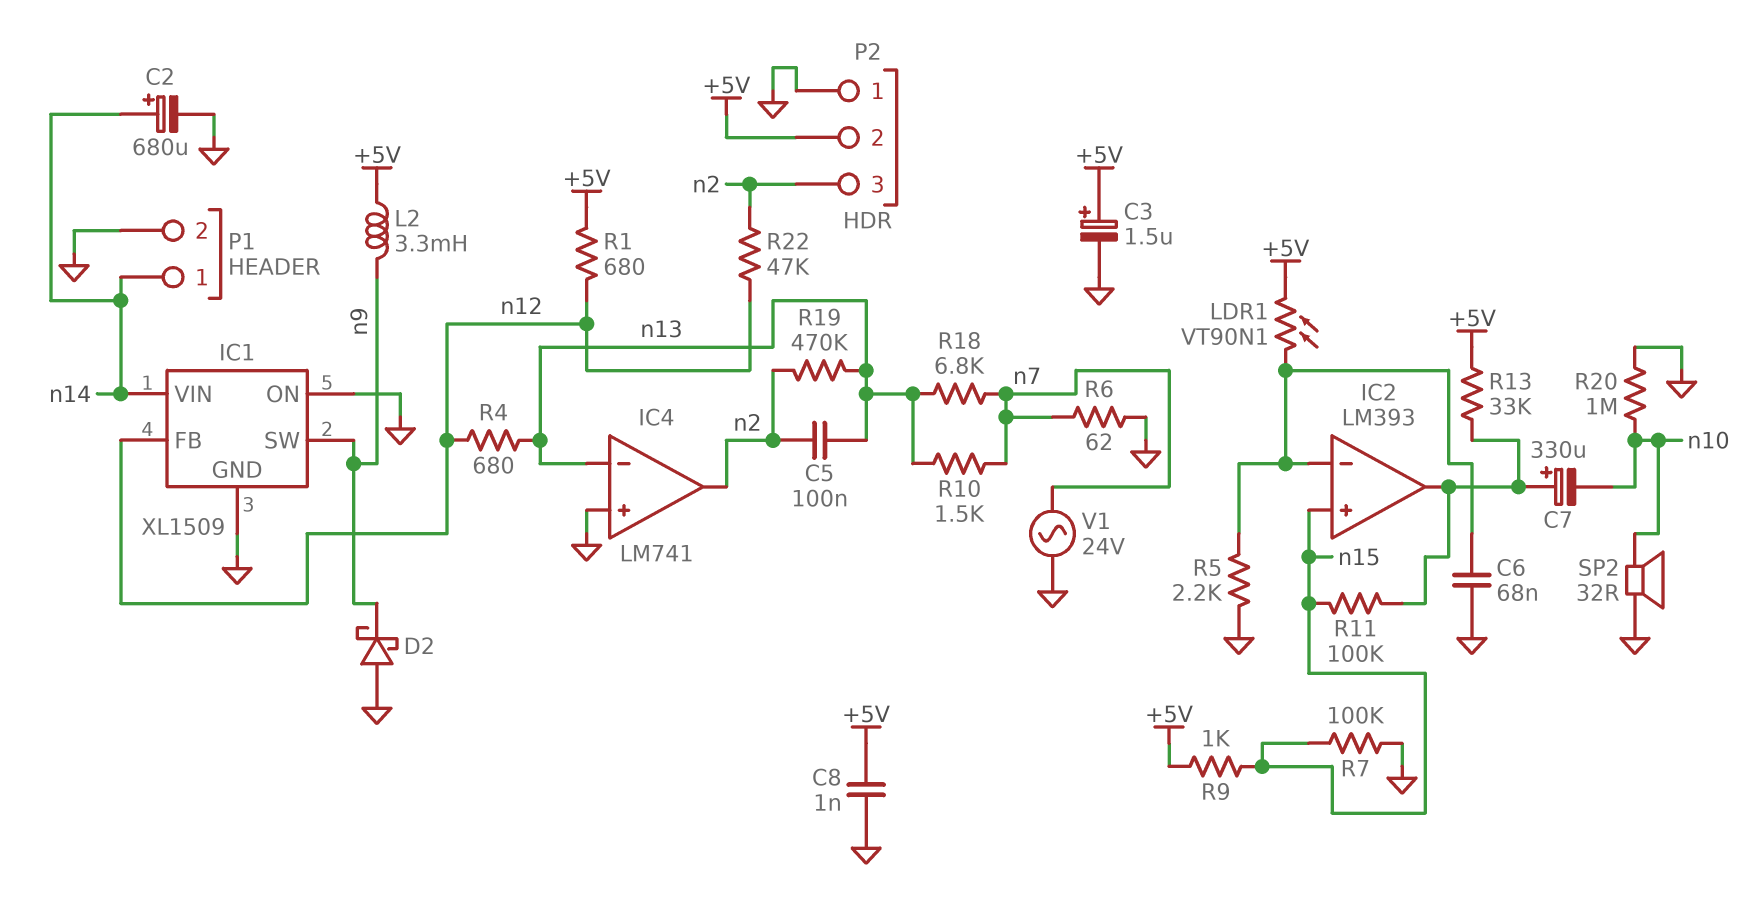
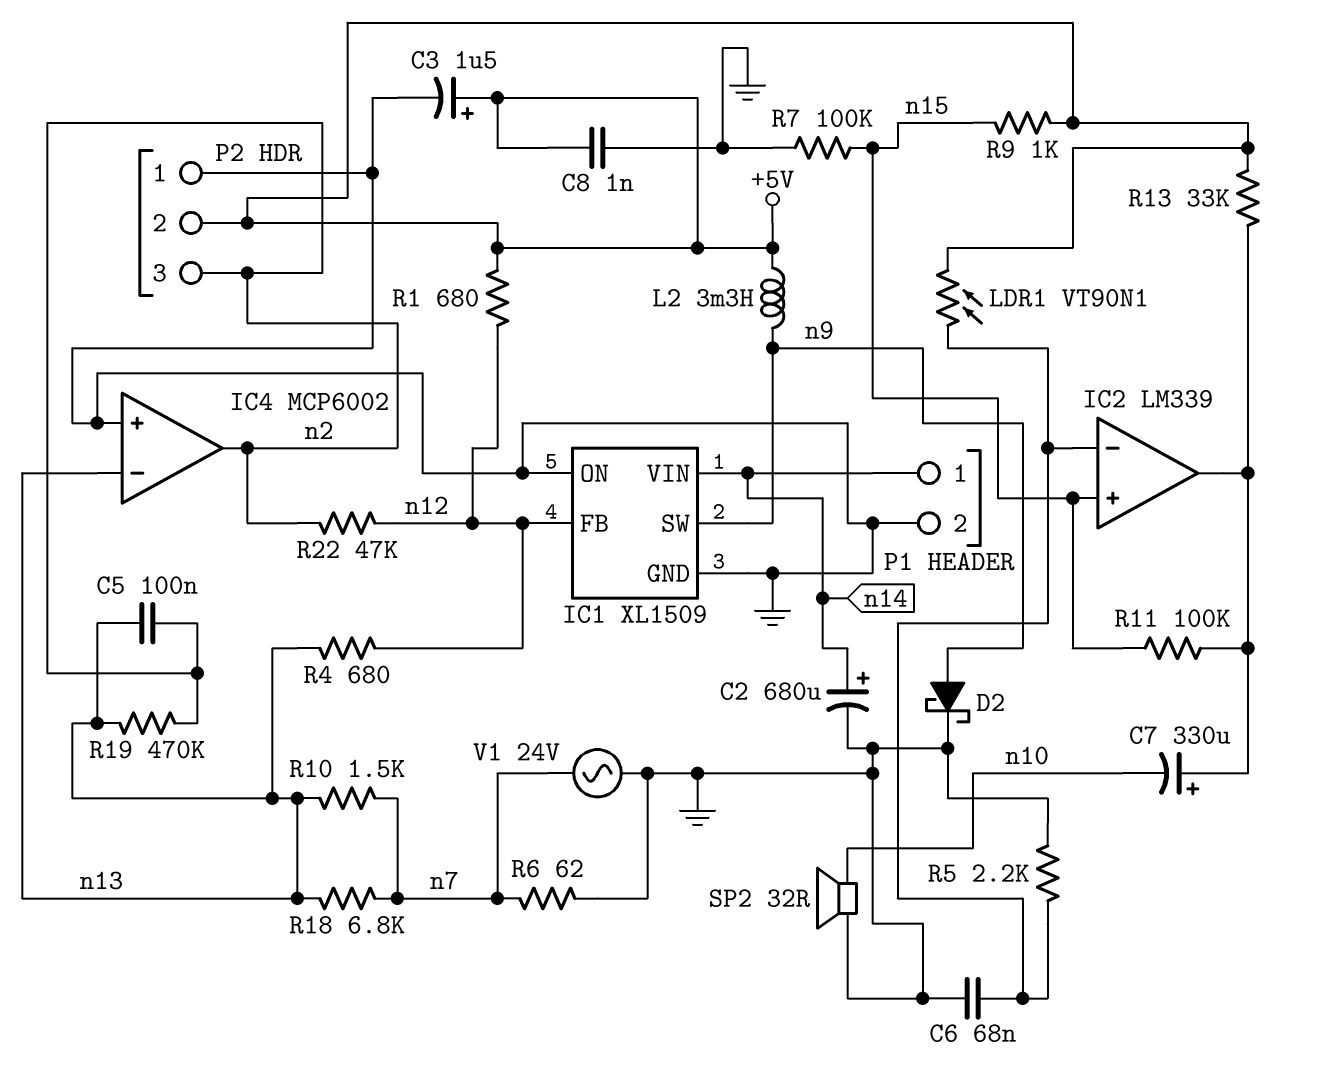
D2: schottky (A GND, K n9) -> schottky (A n9, K GND)
IC2: LM393 -> LM339
IC4: LM741 -> MCP6002
R20: 1M (GND, n10) -> none

